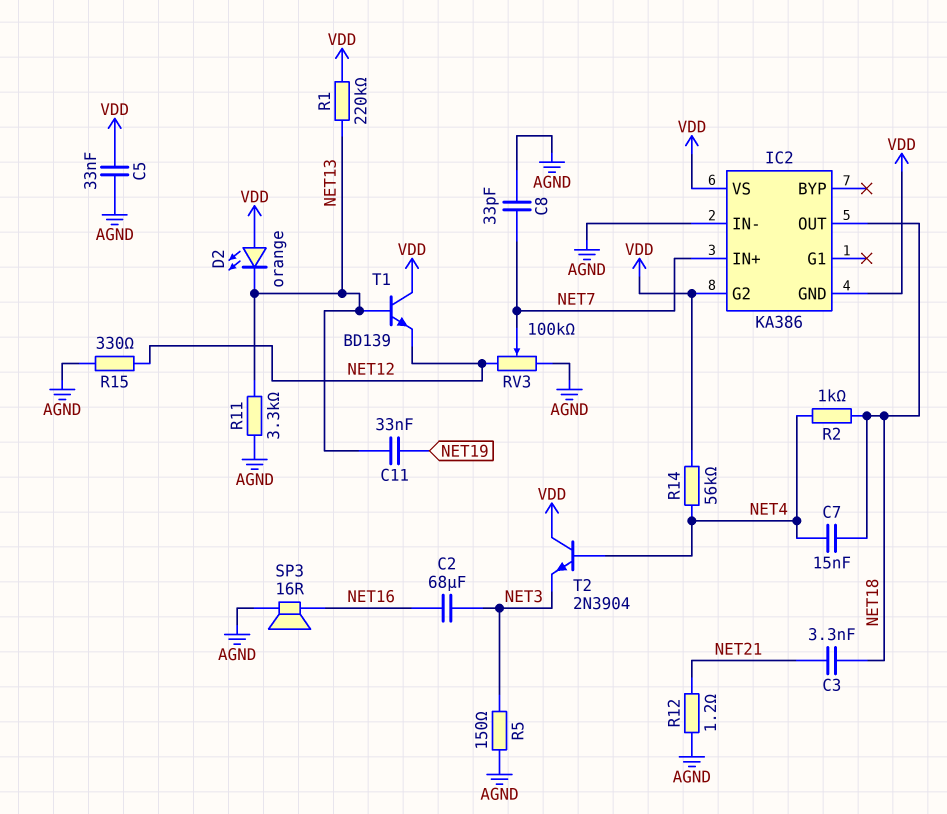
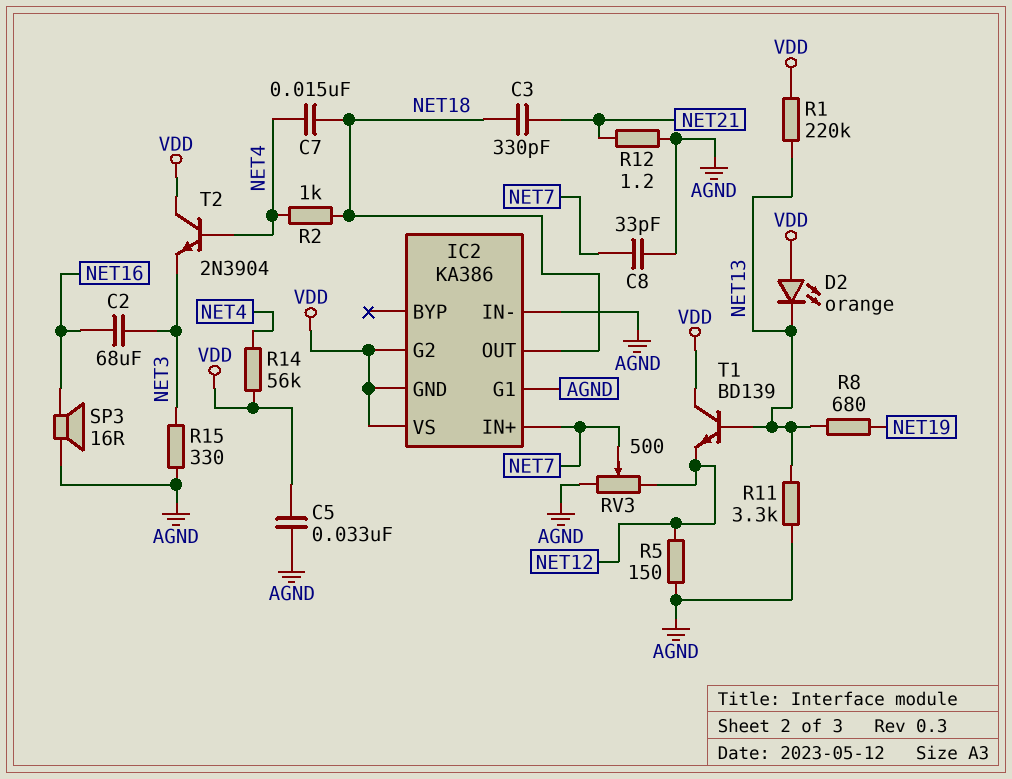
C3: 3.3nF (NET18, NET21) -> 330pF (NET18, NET21)
C11: 33nF (NET13, NET19) -> none
IC2 pin G1: none -> AGND
R5: 150 (AGND, NET3) -> 150 (AGND, NET12)
R8: none -> 680 (NET13, NET19)
R15: 330 (AGND, NET12) -> 330 (AGND, NET3)
RV3: 100k (AGND, NET12, wiper NET7) -> 500 (AGND, NET12, wiper NET7)

